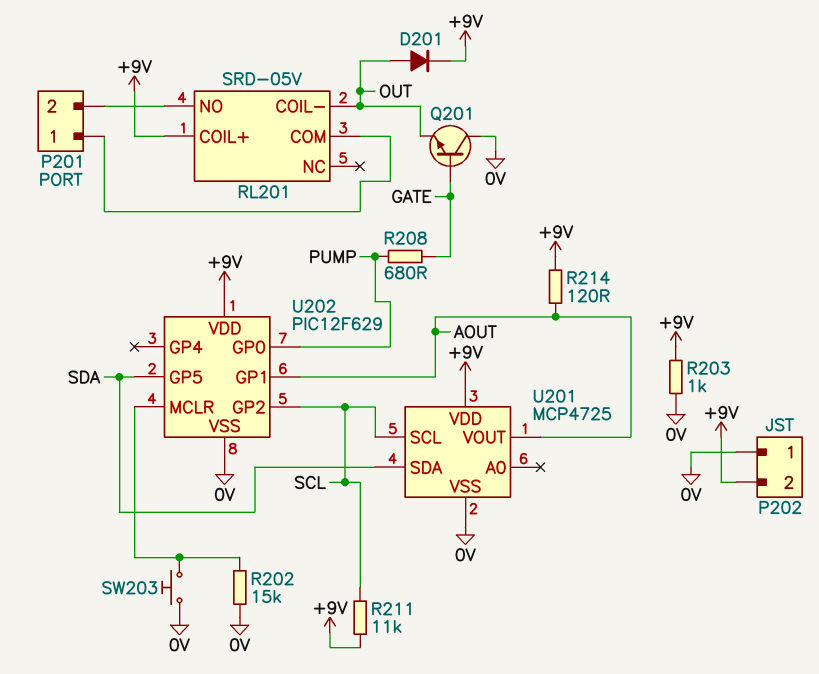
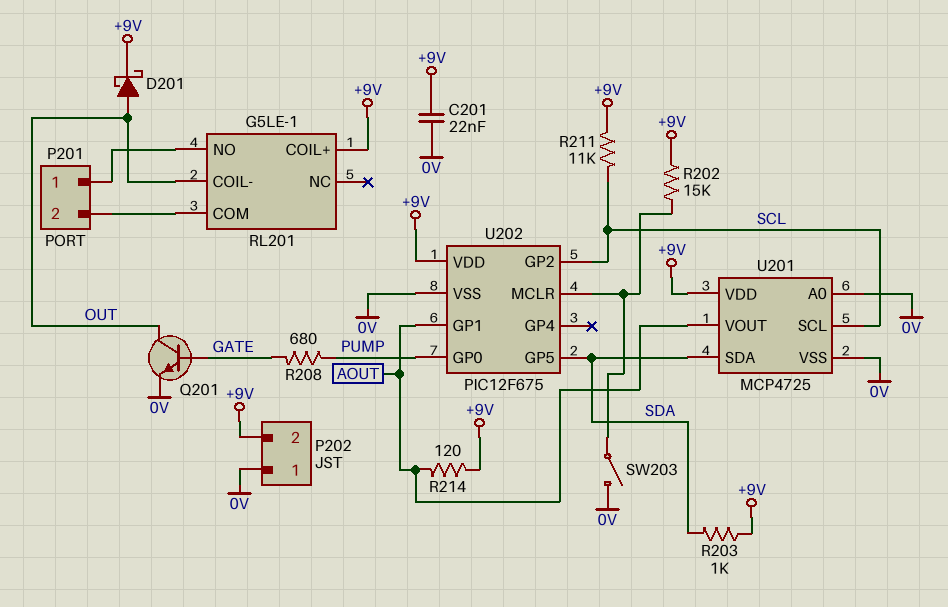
C201: none -> 22nF (+9V, 0V)
D201: diode (A OUT, K +9V) -> schottky (A OUT, K +9V)
Q201: NPN (B GATE, C 0V, E OUT) -> NPN (B GATE, C OUT, E 0V)
R202: 15k (0V, U202/MCLR) -> 15k (+9V, U202/MCLR)
R203: 1k (+9V, 0V) -> 1k (+9V, SDA)
RL201: SRD-05V -> G5LE-1
RL201 pin COM: P201/1 -> P201/2
RL201 pin NO: P201/2 -> P201/1
SW203: button (0V, U202/MCLR) -> switch (0V, U202/MCLR)
U201 pin A0: none -> 0V
U202: PIC12F629 -> PIC12F675

